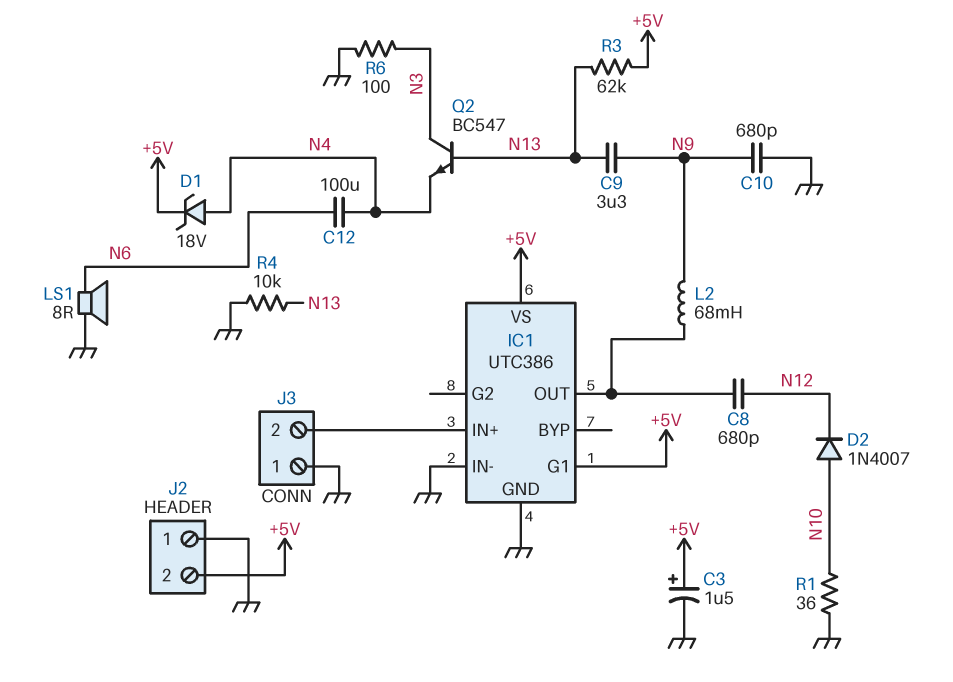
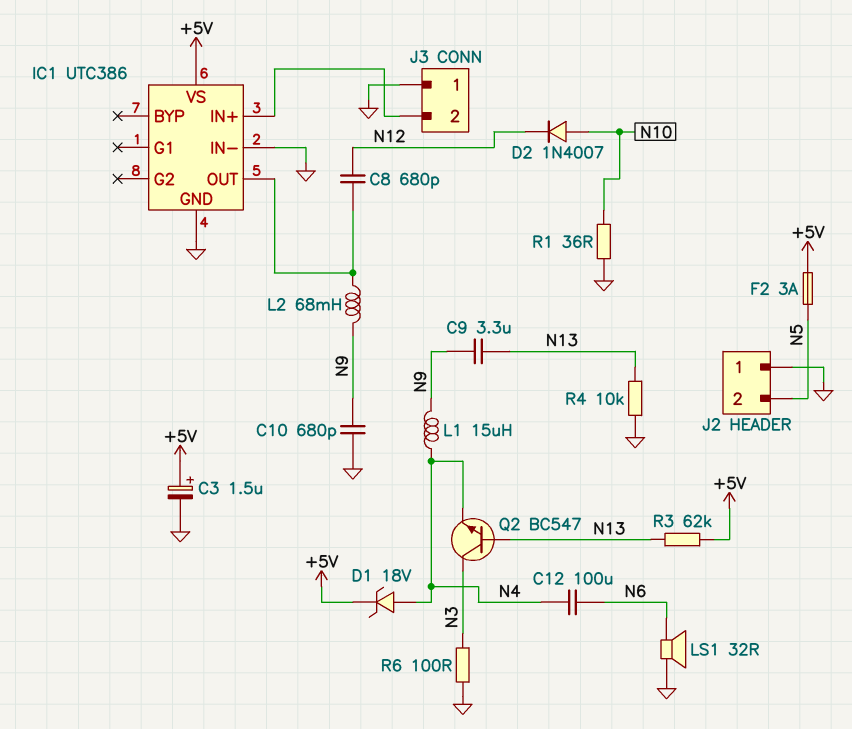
F2: none -> 3A (+5V, N5)
IC1 pin G1: +5V -> none
J2 pin 2: +5V -> N5
L1: none -> 15uH (N4, N9)
LS1: speaker 8R (GND, N6) -> speaker 32R (GND, N6)

